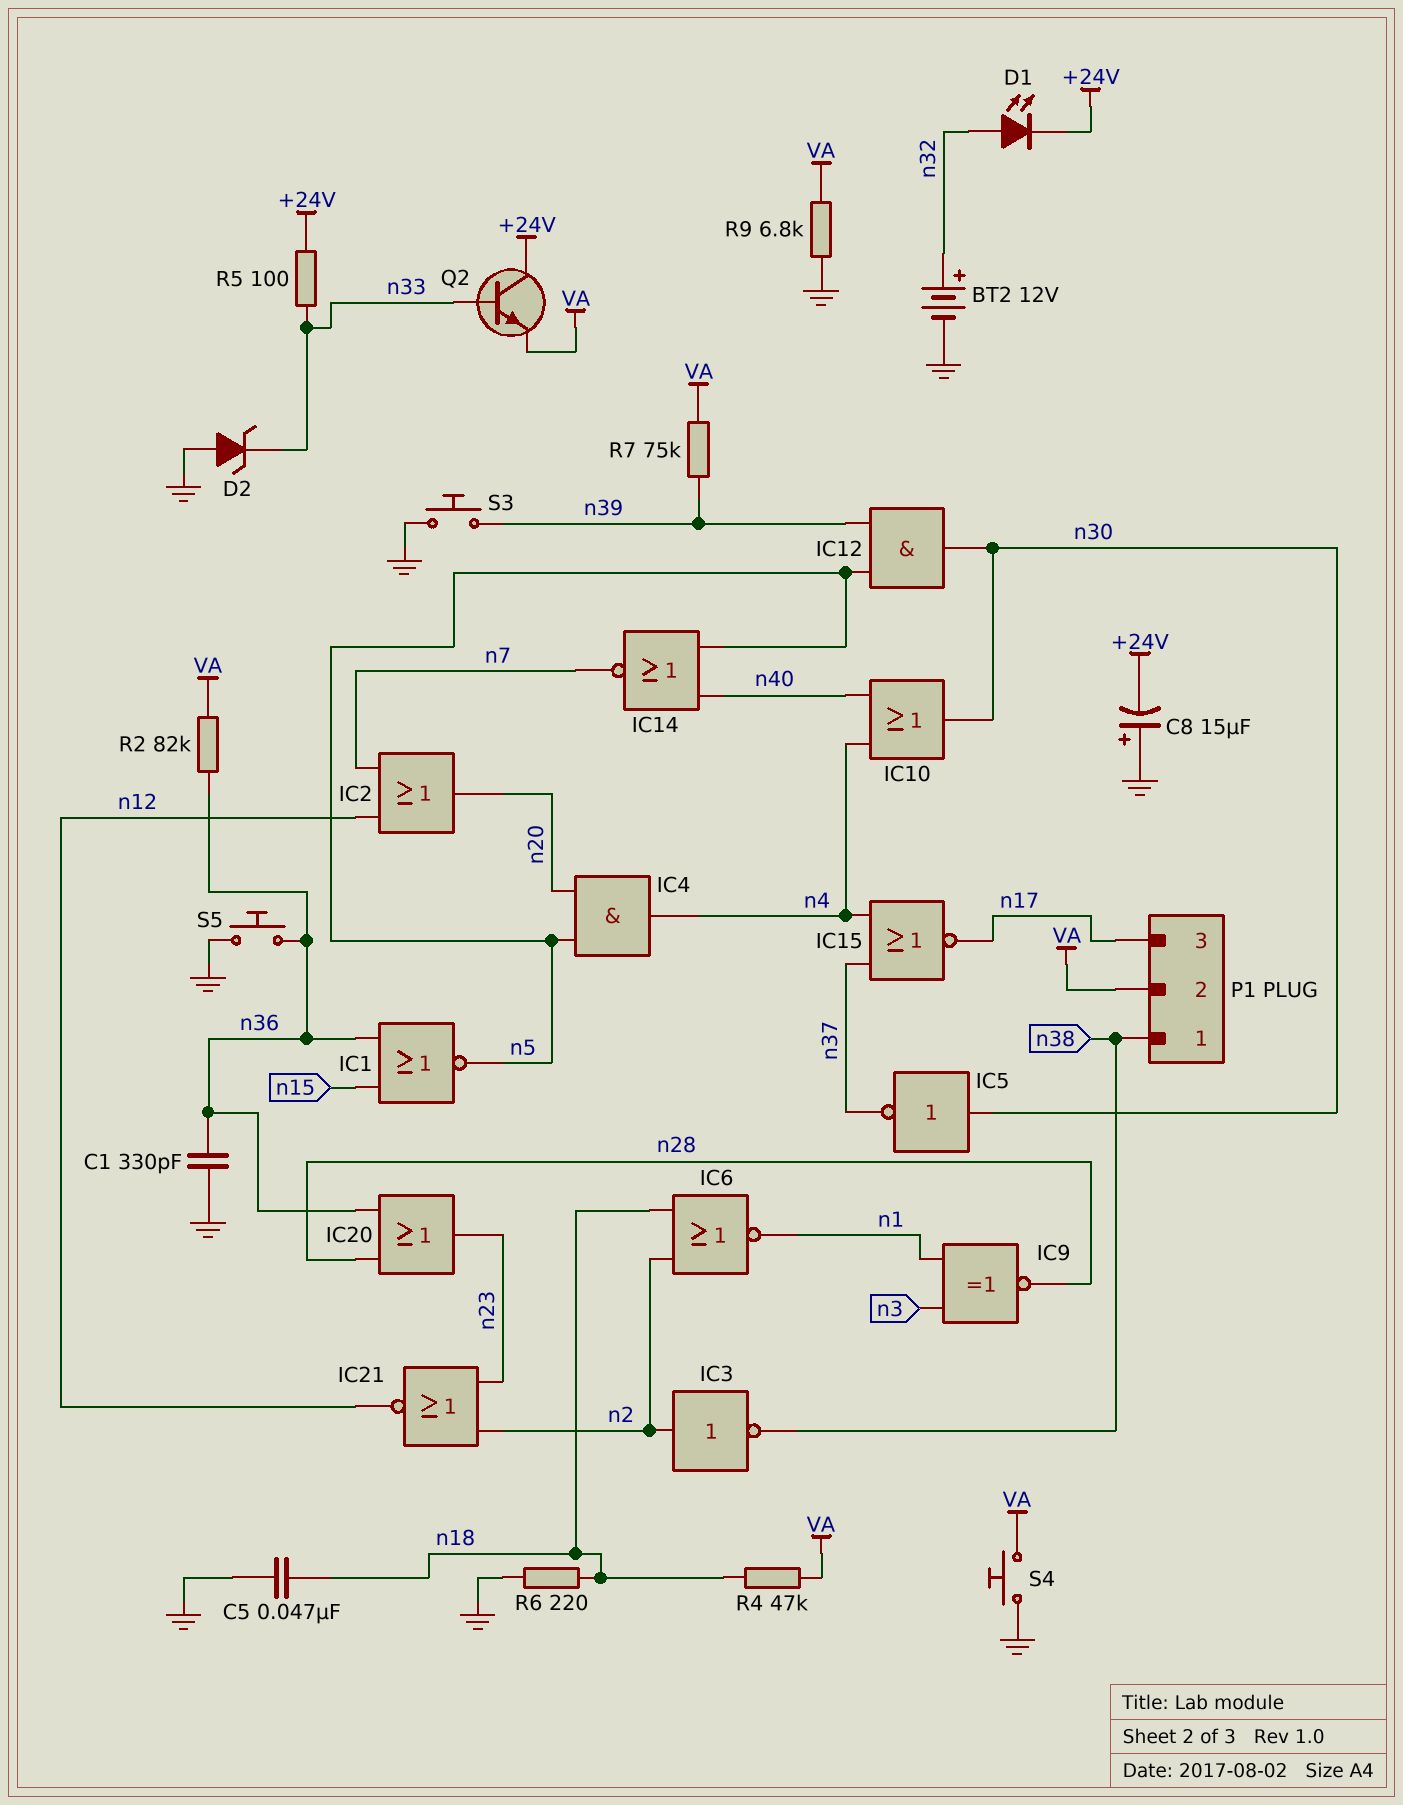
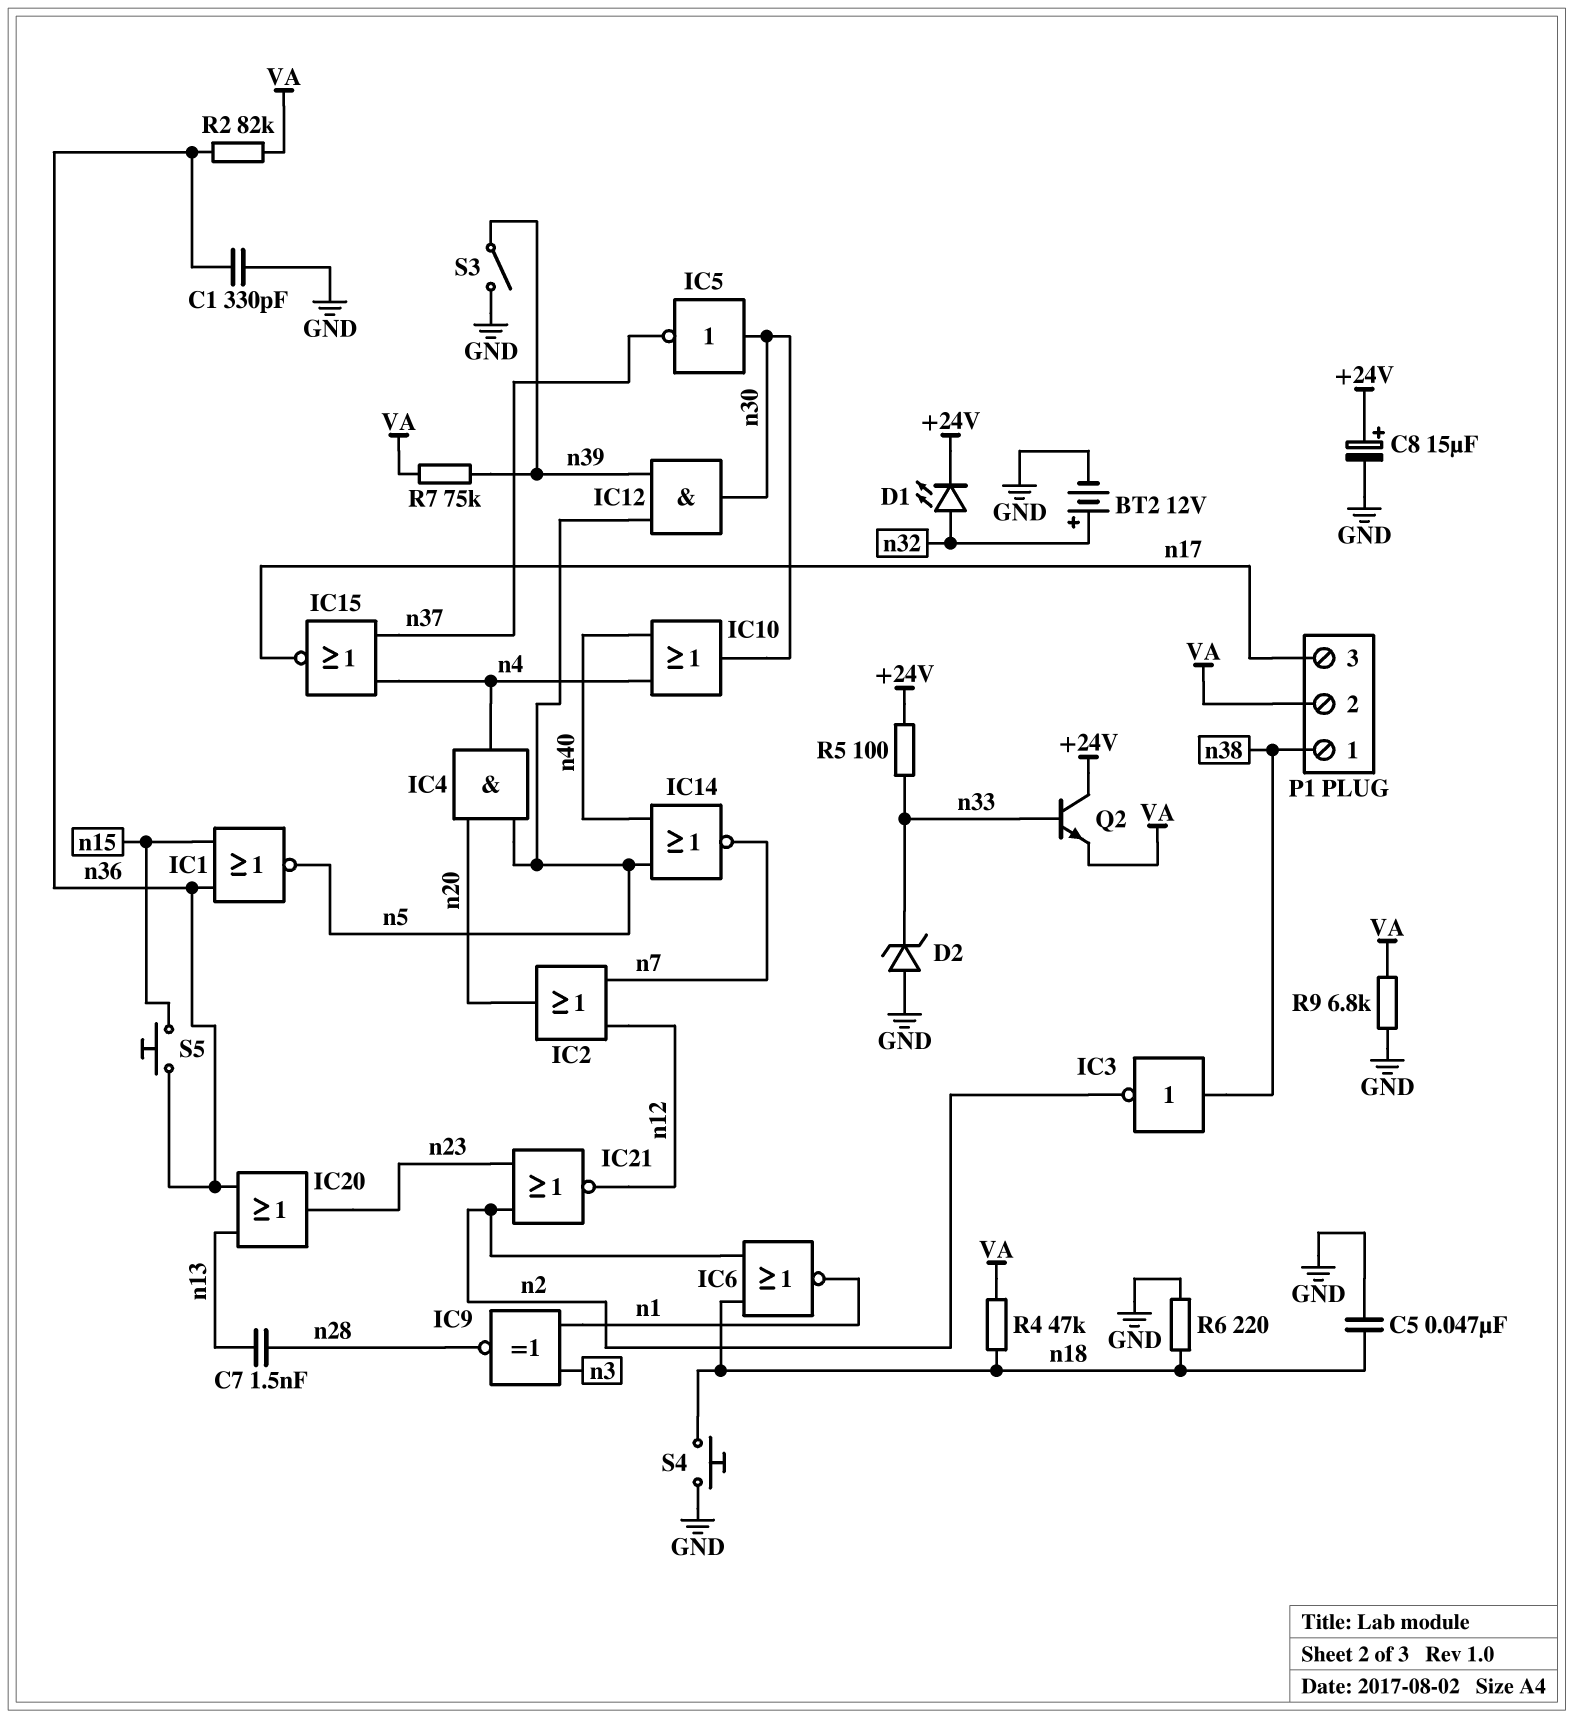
C7: none -> 1.5nF (n13, n28)
C8: 15uF (plus GND, minus +24V) -> 15uF (plus +24V, minus GND)
IC3: NOT (in n2, out n38) -> NOT (in n38, out n2)
IC20: OR (in n28, in n36, out n23) -> OR (in n13, in n36, out n23)
S3: button (GND, n39) -> switch (GND, n39)
S4: button (GND, VA) -> button (GND, n18)
S5: button (GND, n36) -> button (n15, n36)

